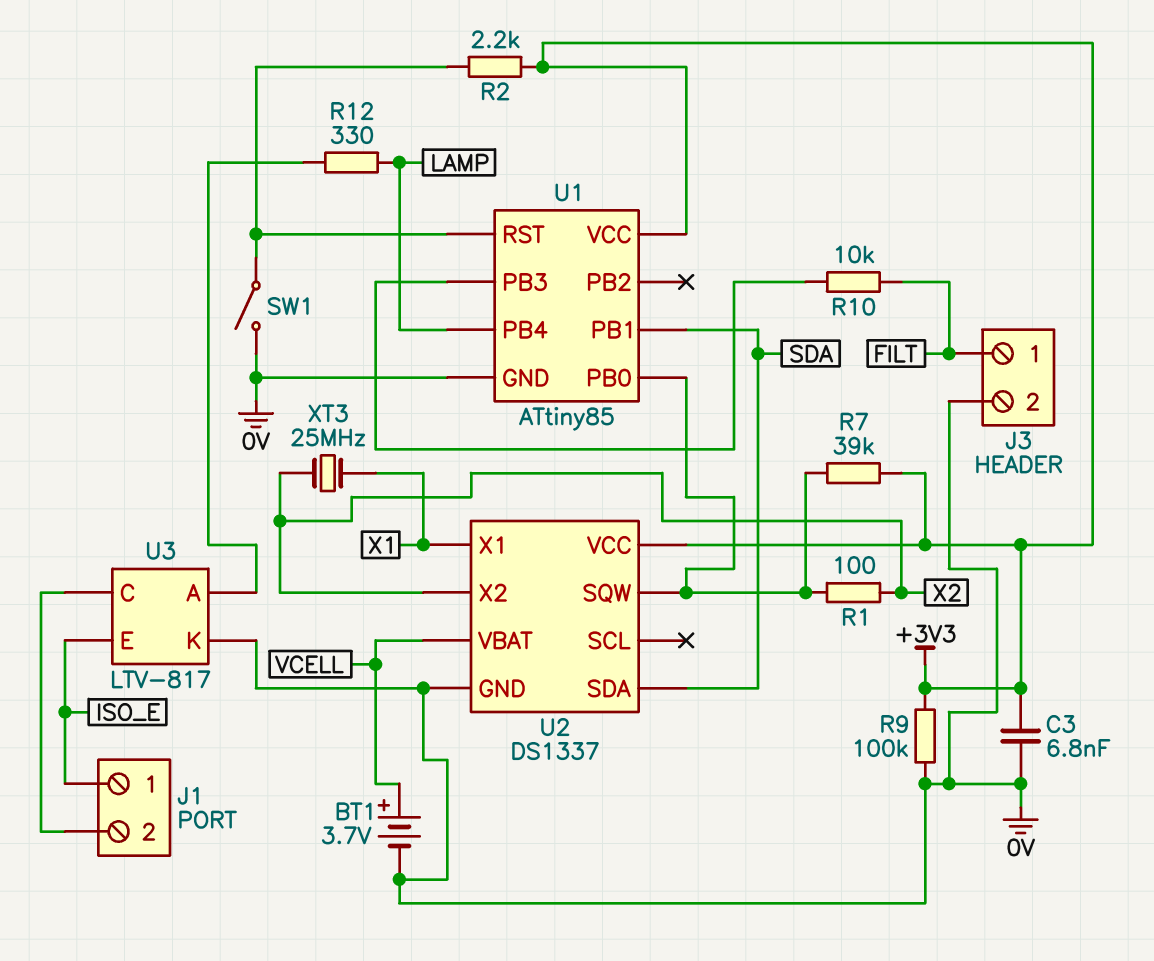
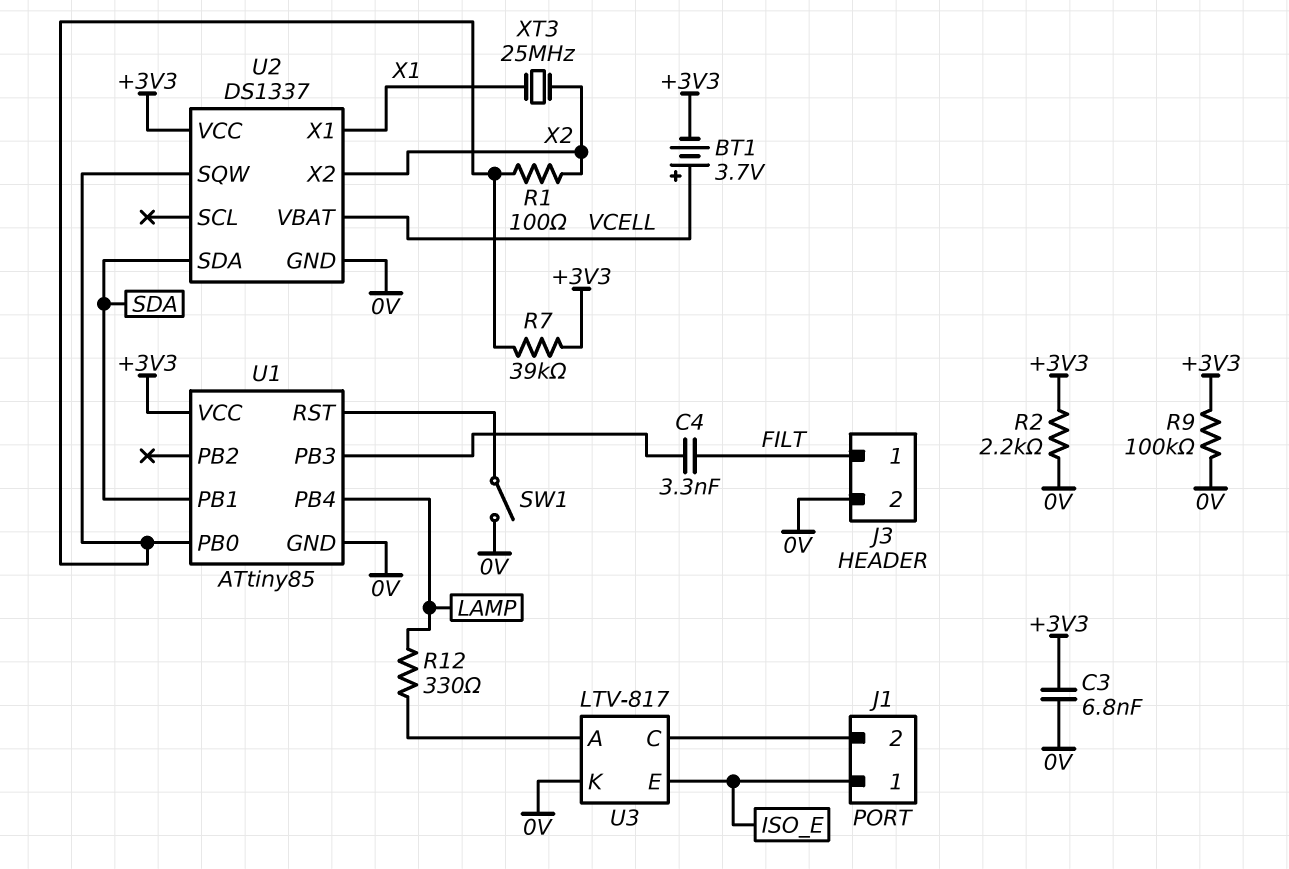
BT1: 3.7V (plus VCELL, minus 0V) -> 3.7V (plus VCELL, minus +3V3)
C4: none -> 3.3nF (FILT, U1/PB3)
R2: 2.2k (+3V3, U1/RST) -> 2.2k (+3V3, 0V)
R10: 10k (FILT, U1/PB3) -> none

